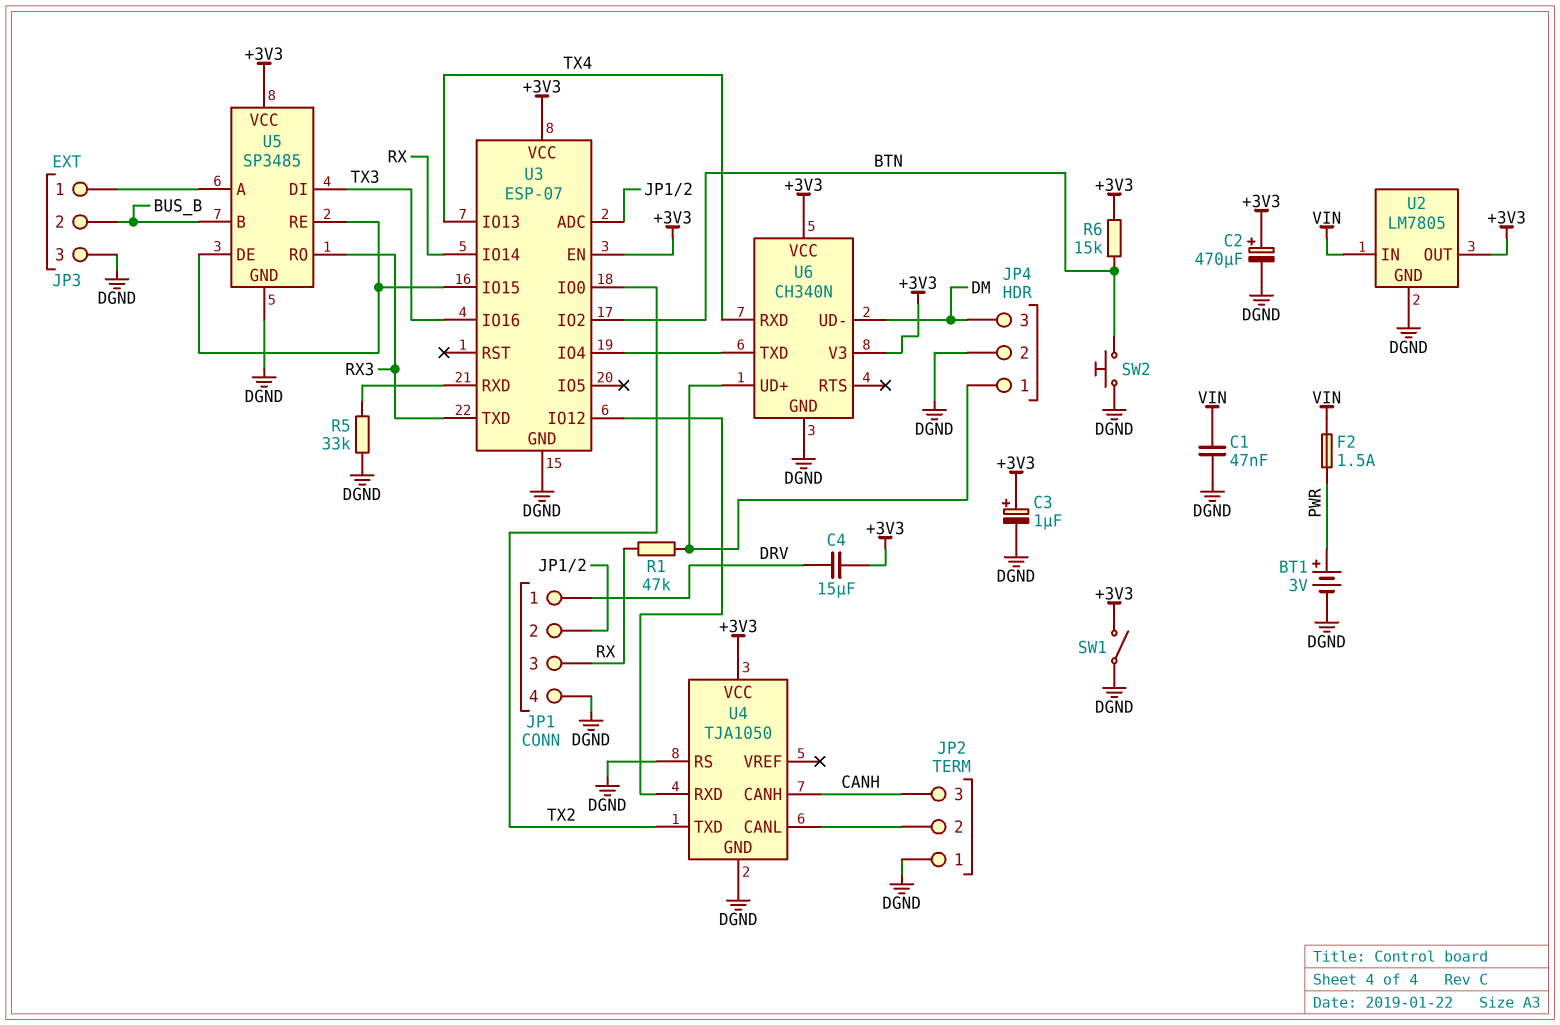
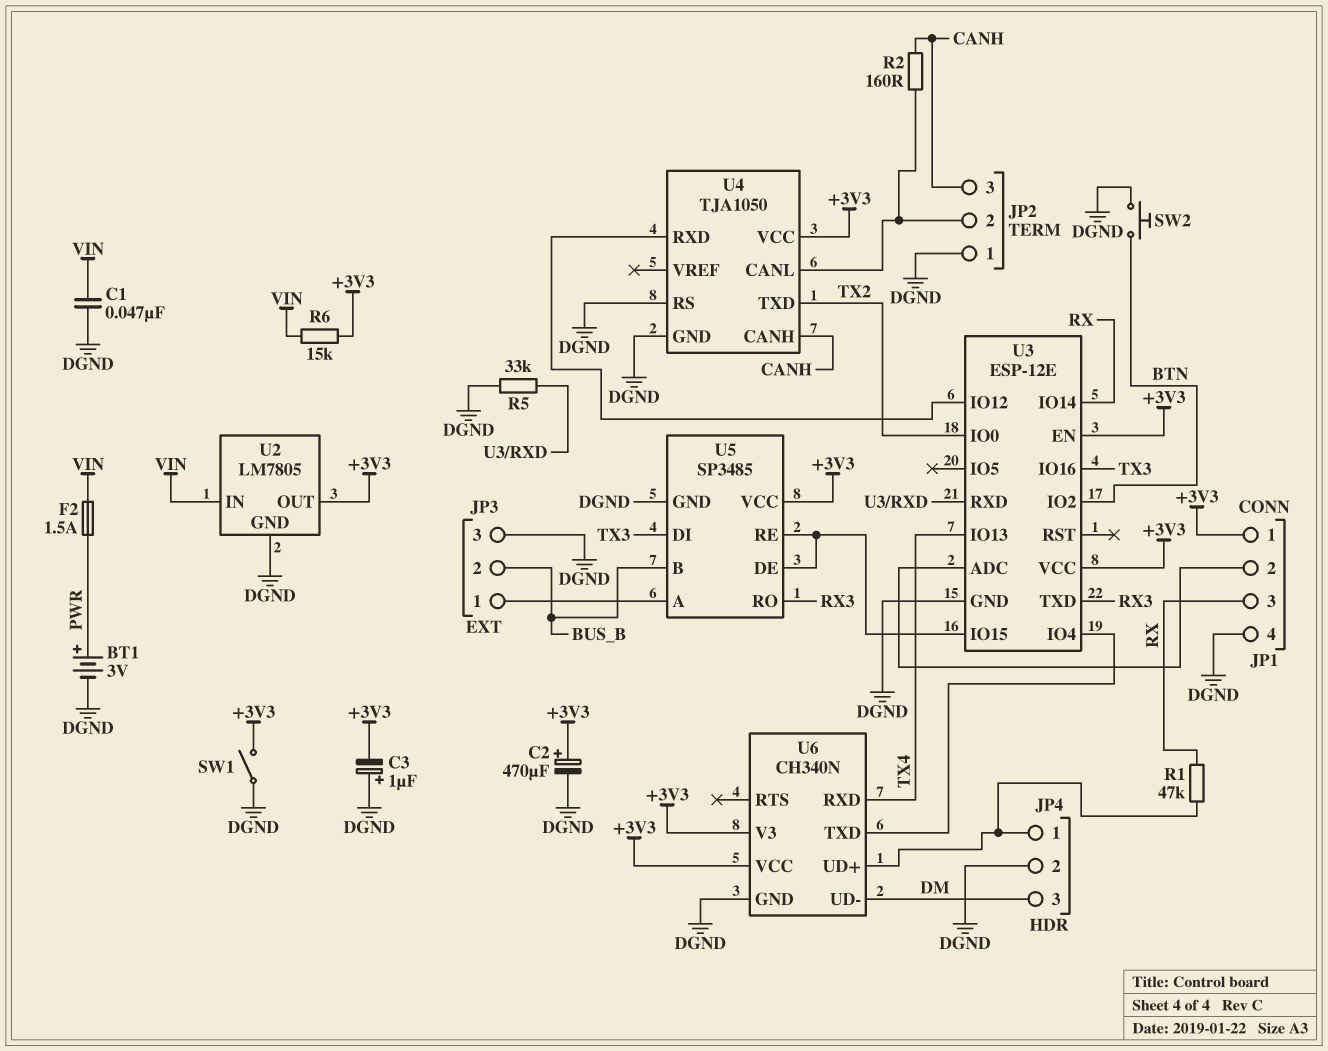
C3: 1uF (plus +3V3, minus DGND) -> 1uF (plus DGND, minus +3V3)
C4: 15uF (+3V3, DRV) -> none
JP1 pin 1: DRV -> +3V3
R2: none -> 160 (CANH, JP2/2)
R6: 15k (+3V3, BTN) -> 15k (+3V3, VIN)
U3: ESP-07 -> ESP-12E

